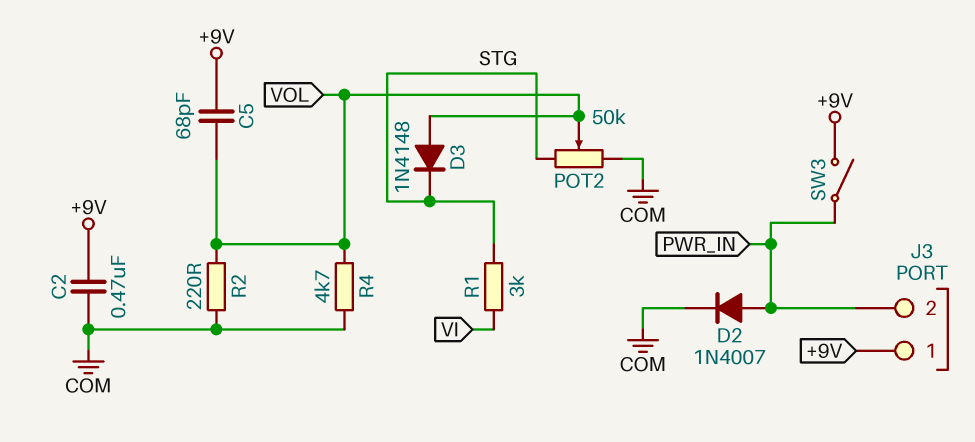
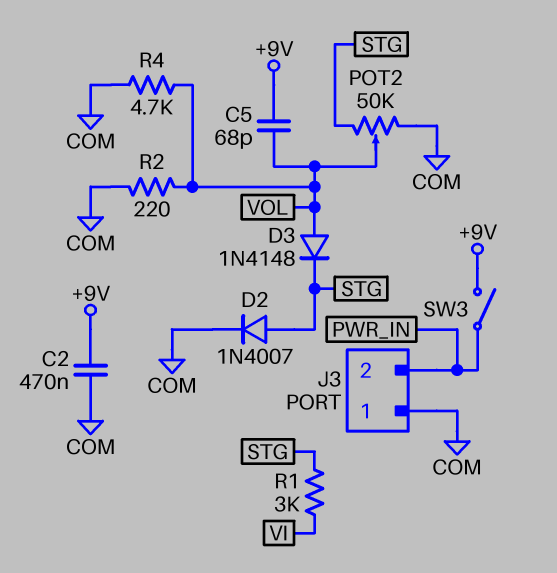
D2: diode 1N4007 (A PWR_IN, K COM) -> diode 1N4007 (A STG, K COM)
J3 pin 1: +9V -> COM

